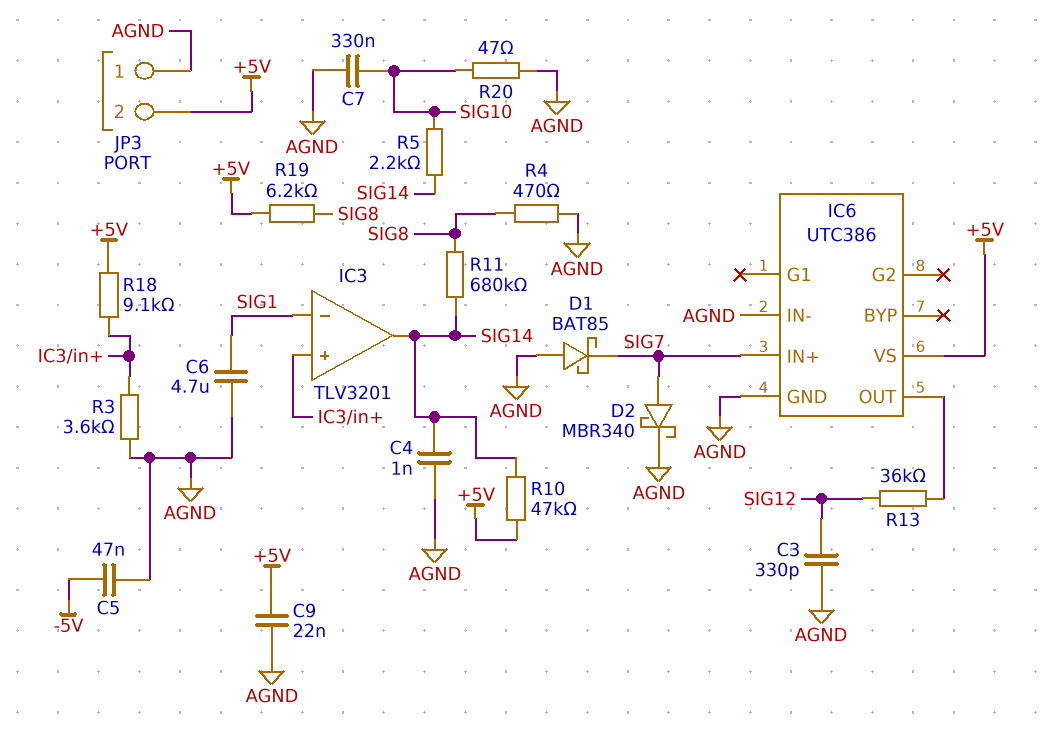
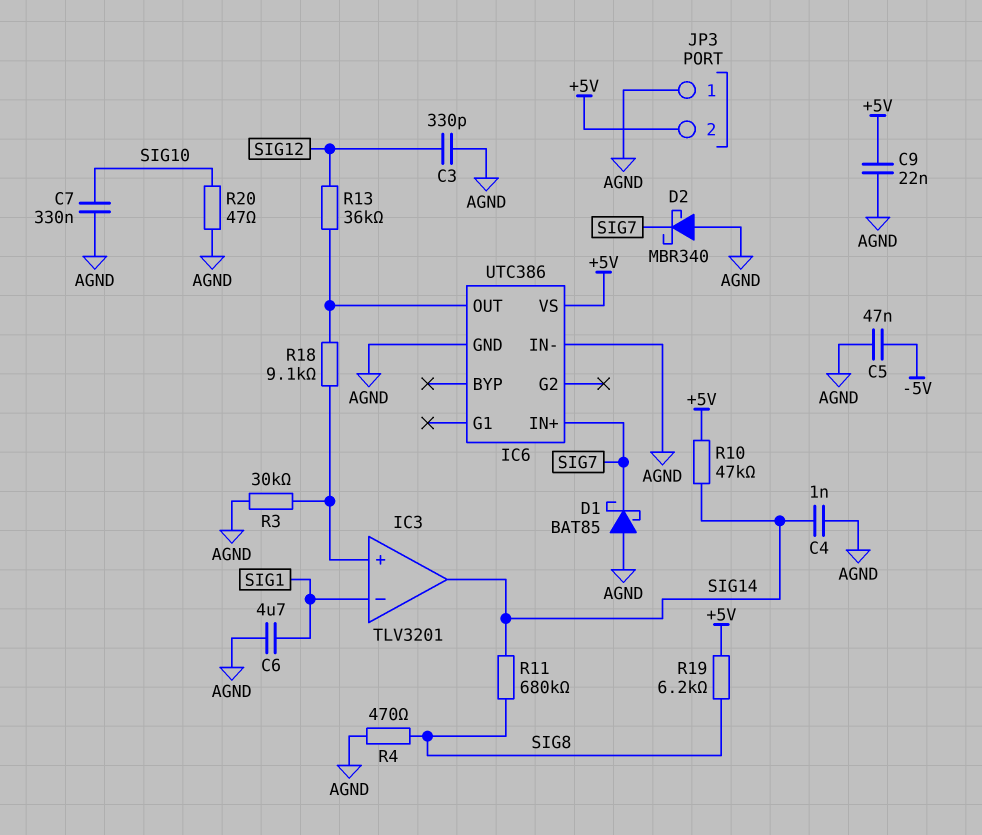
D2: schottky MBR340 (A SIG7, K AGND) -> schottky MBR340 (A AGND, K SIG7)
R3: 3.6k (AGND, IC3/in+) -> 30k (AGND, IC3/in+)
R5: 2.2k (SIG10, SIG14) -> none
R18: 9.1k (+5V, IC3/in+) -> 9.1k (IC3/in+, IC6/OUT)

